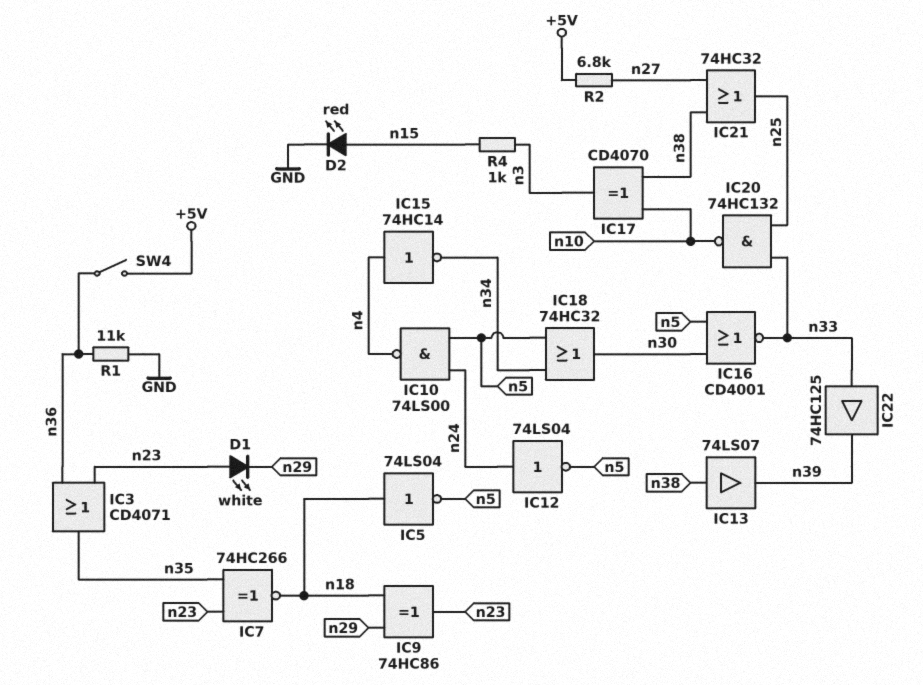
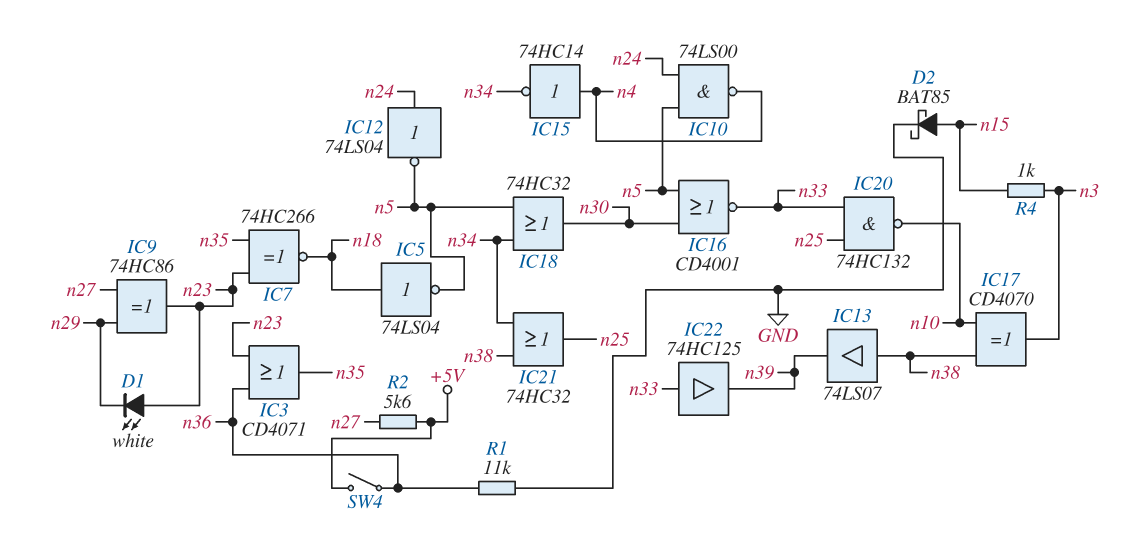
D2: LED red (A n15, K GND) -> schottky BAT85 (A n15, K GND)
IC9: XOR 74HC86 (in n18, in n29, out n23) -> XOR 74HC86 (in n27, in n29, out n23)
IC21: OR 74HC32 (in n27, in n38, out n25) -> OR 74HC32 (in n34, in n38, out n25)
R2: 6.8k (+5V, n27) -> 5.6k (+5V, n27)

